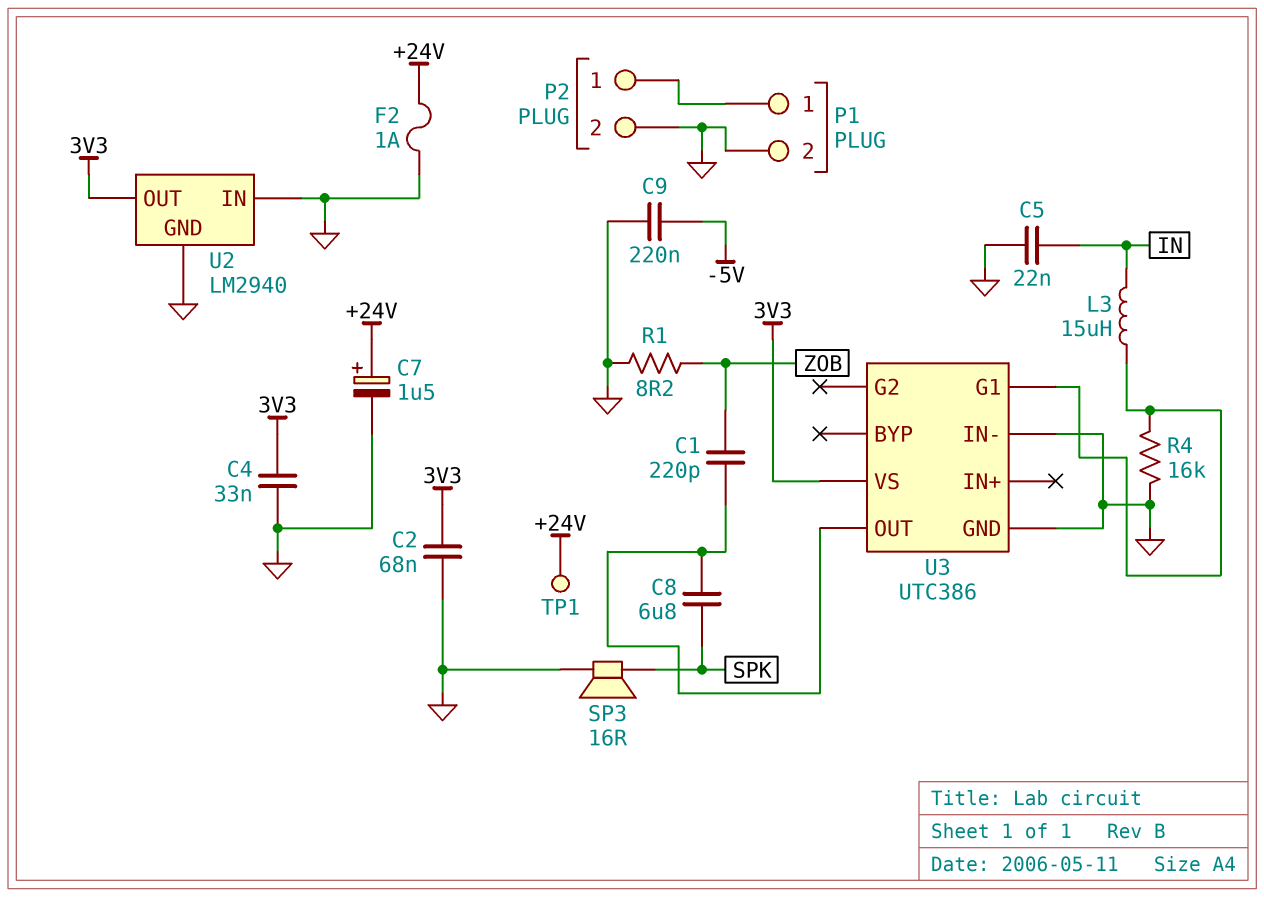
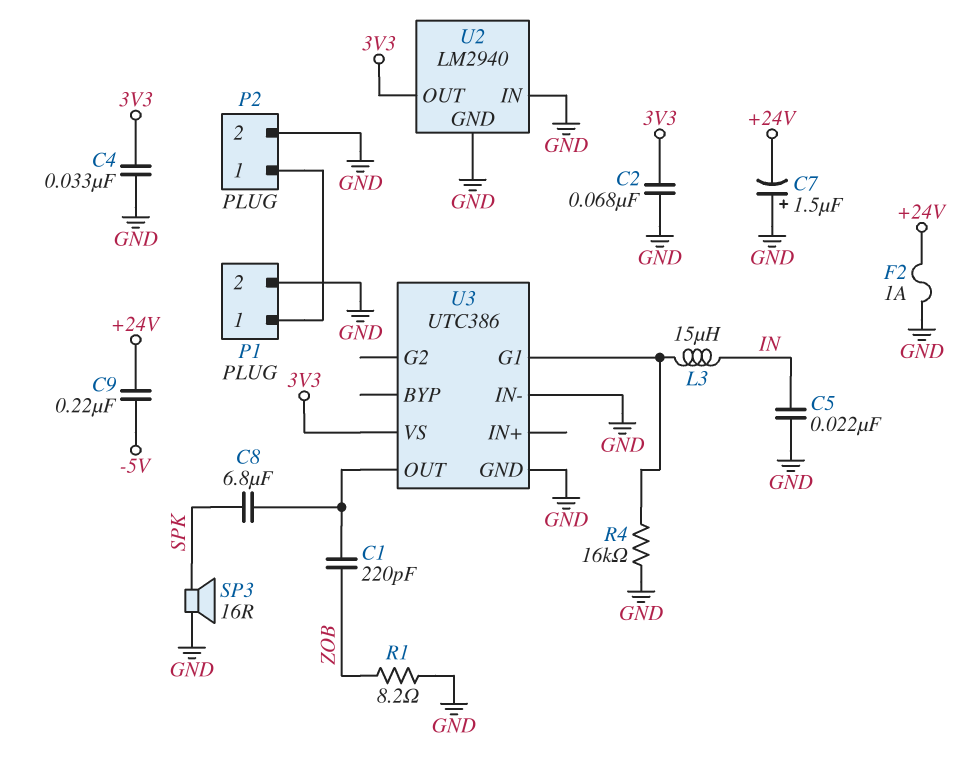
C7: 1.5uF (plus +24V, minus GND) -> 1.5uF (plus GND, minus +24V)
C9: 220nF (-5V, GND) -> 220nF (+24V, -5V)
TP1: test point (+24V) -> none

